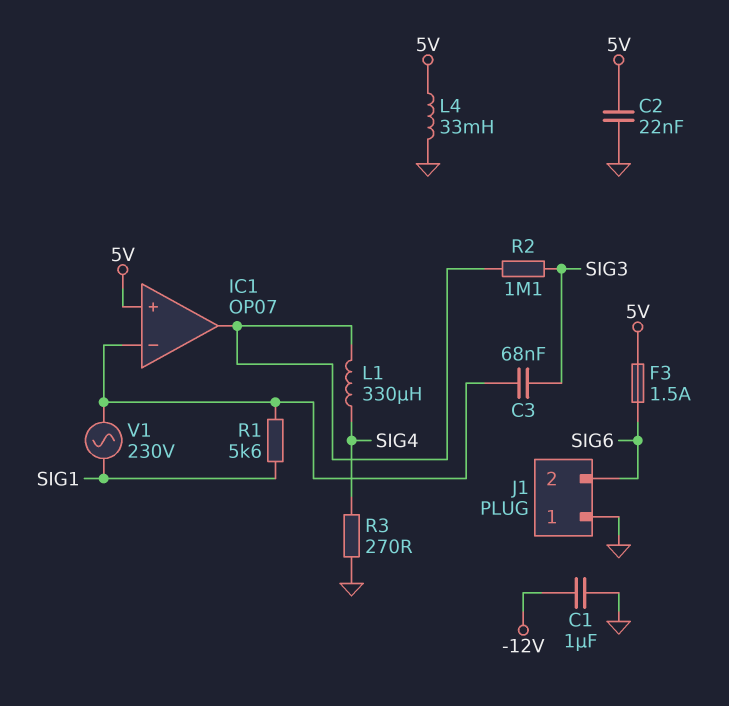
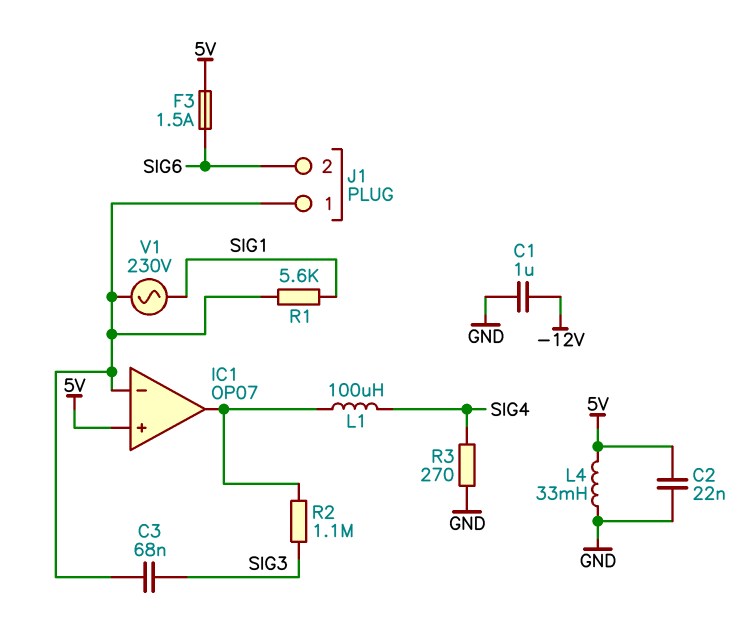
J1 pin 1: GND -> IC1/in-
L1: 330uH (IC1/out, SIG4) -> 100uH (IC1/out, SIG4)

